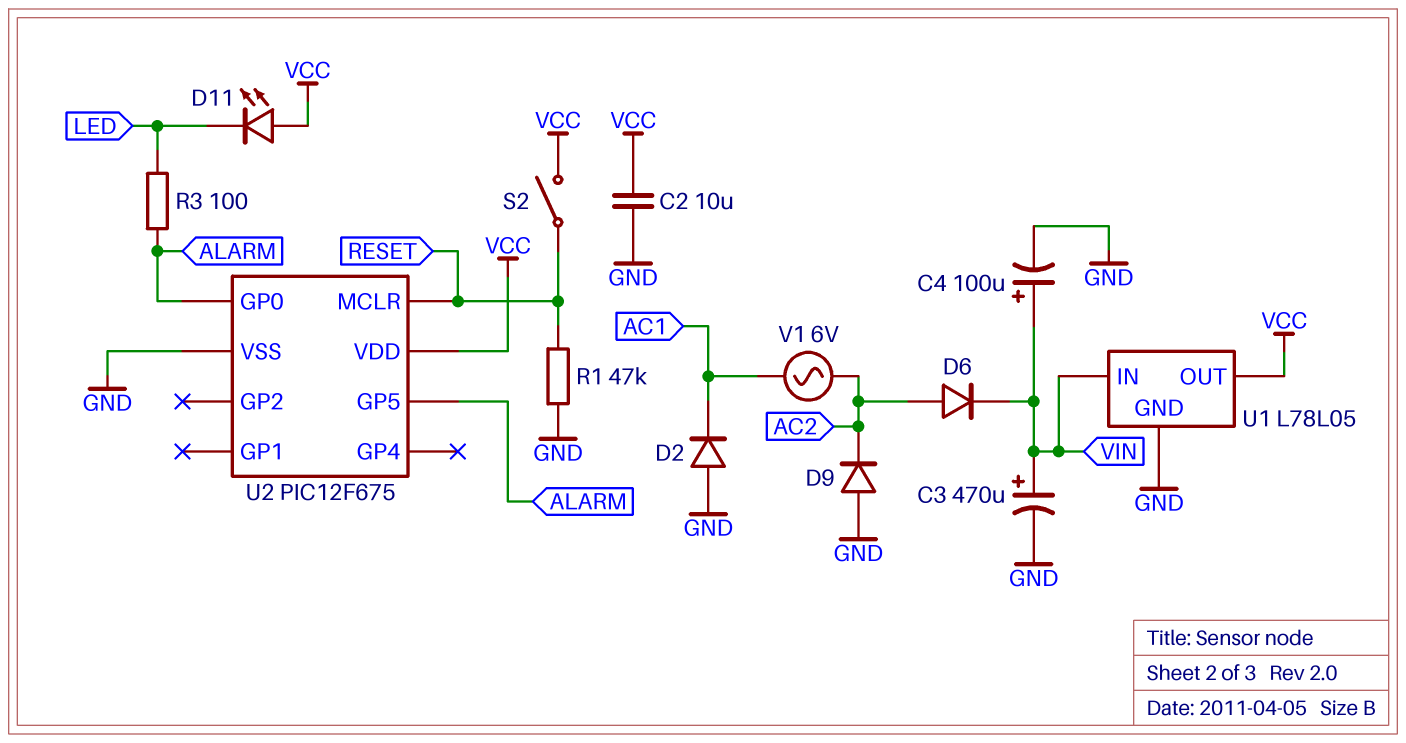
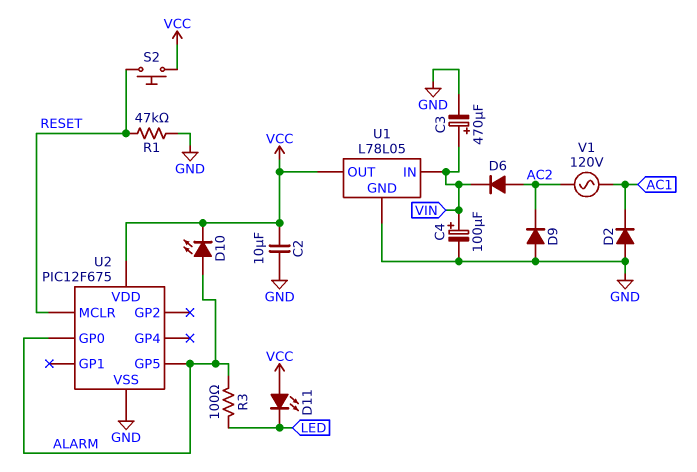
D10: none -> LED (A ALARM, K VCC)
S2: switch (RESET, VCC) -> button (RESET, VCC)
V1: AC 6V (AC1, AC2) -> AC 120V (AC1, AC2)

